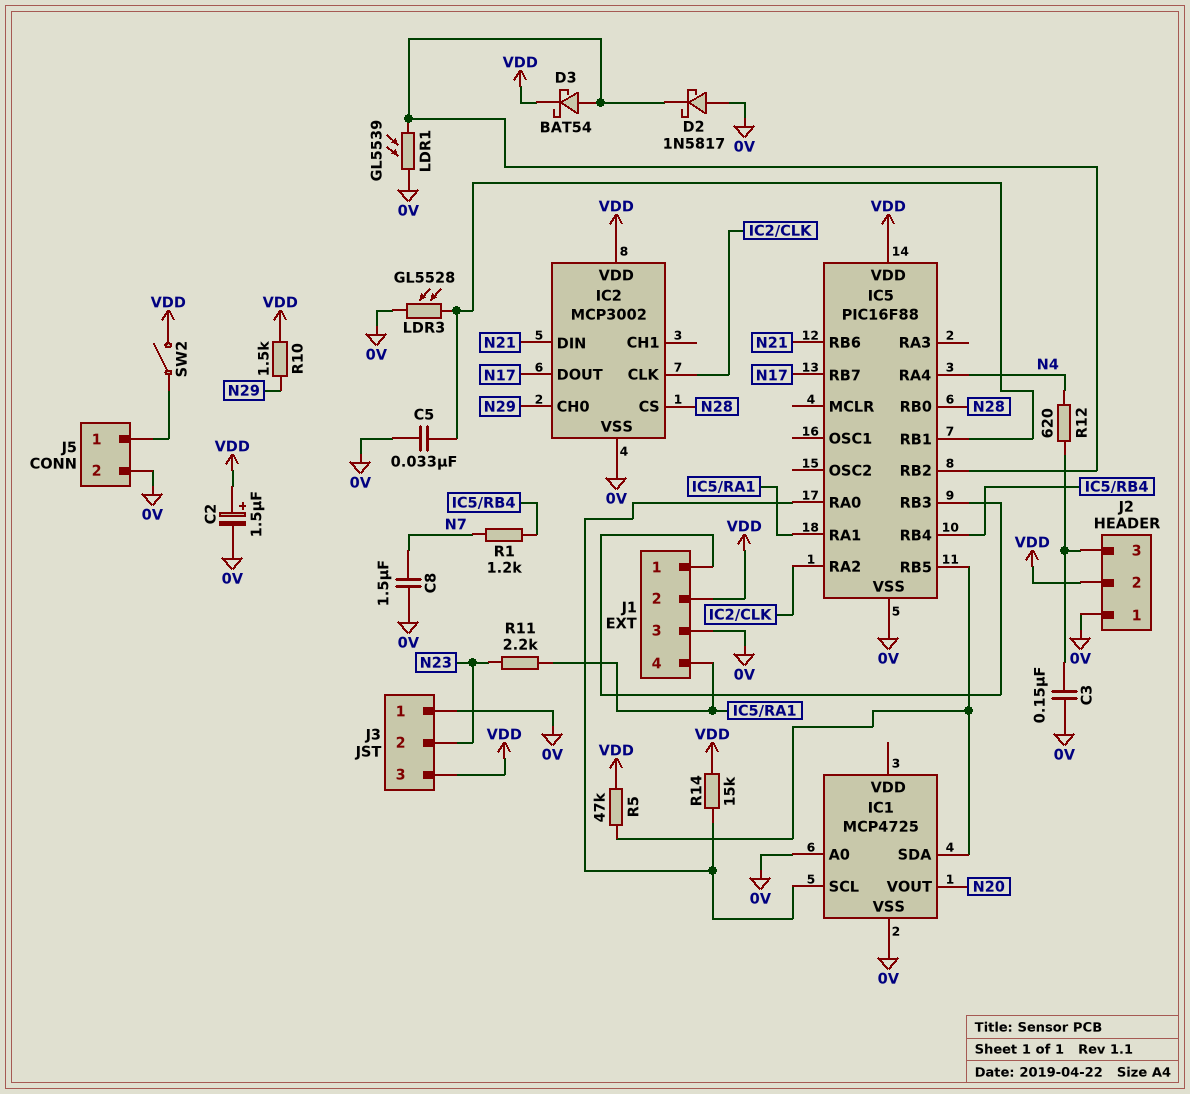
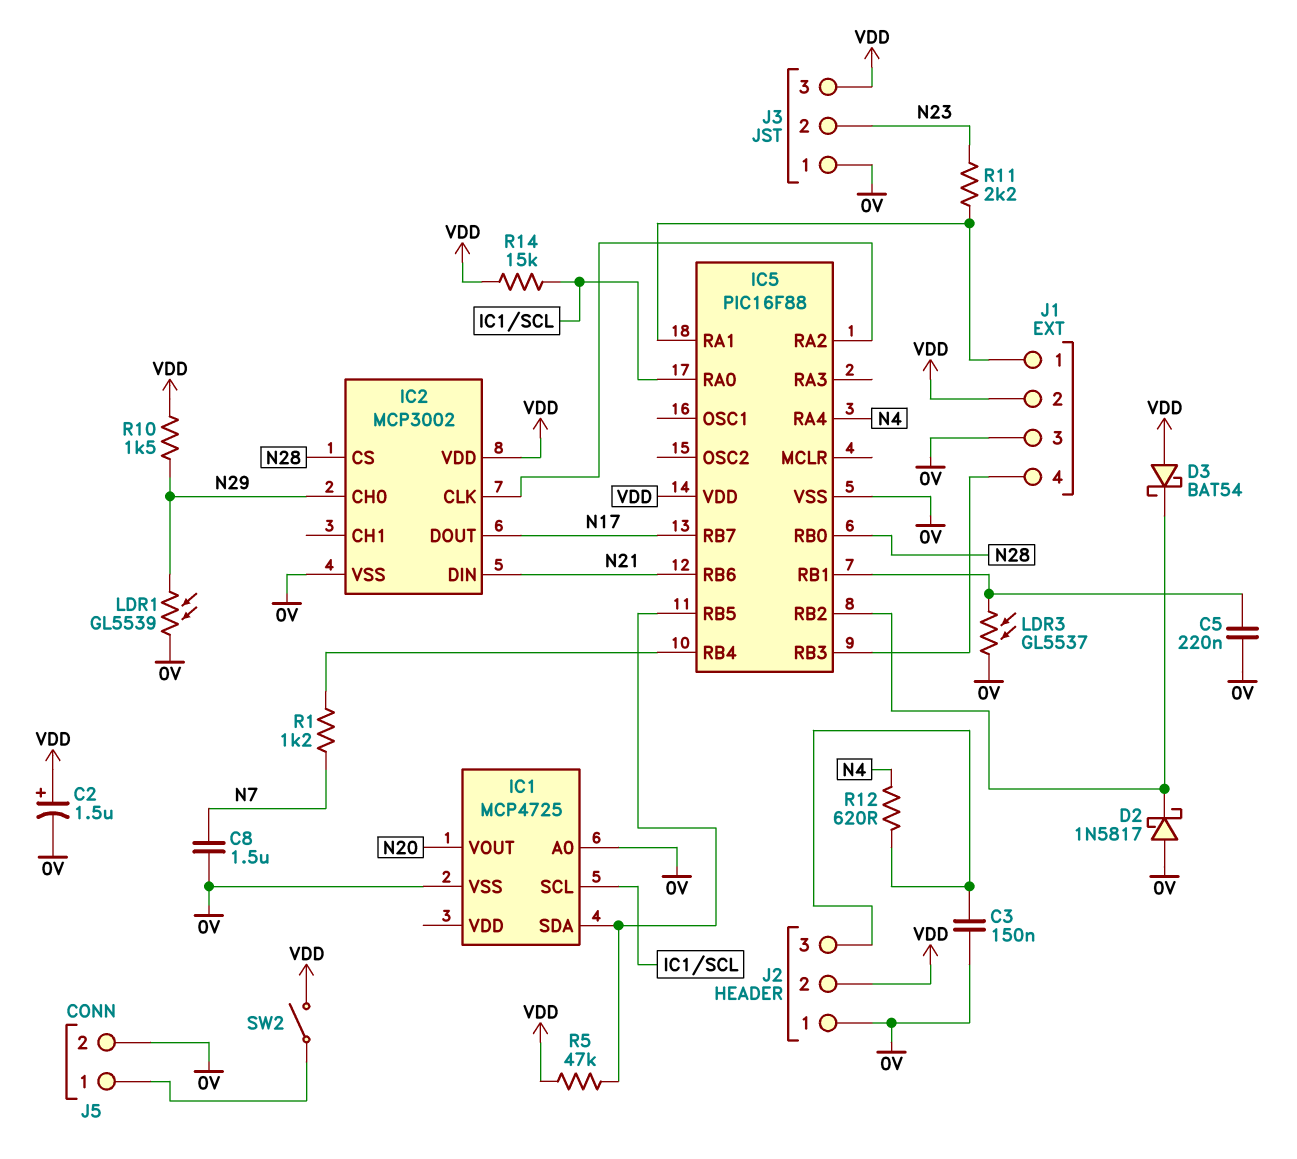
C5: 33nF (0V, IC5/RB1) -> 220nF (0V, IC5/RB1)
D3: schottky BAT54 (A IC5/RB2, K VDD) -> schottky BAT54 (A VDD, K IC5/RB2)
J1 pin 1: IC5/RB3 -> IC5/RA1
J1 pin 4: IC5/RA1 -> IC5/RB3
LDR1: GL5539 (0V, IC5/RB2) -> GL5539 (0V, N29)
LDR3: GL5528 (0V, IC5/RB1) -> GL5537 (0V, IC5/RB1)

